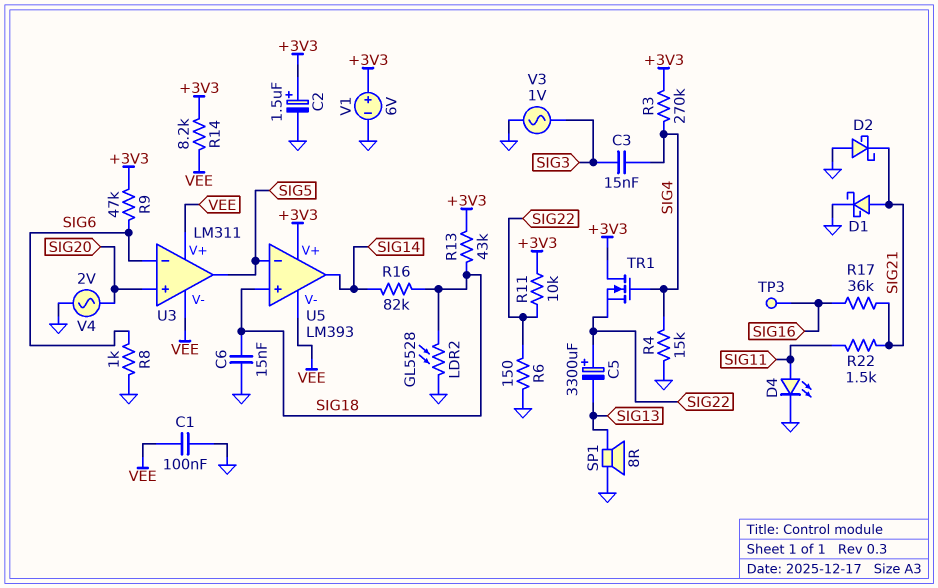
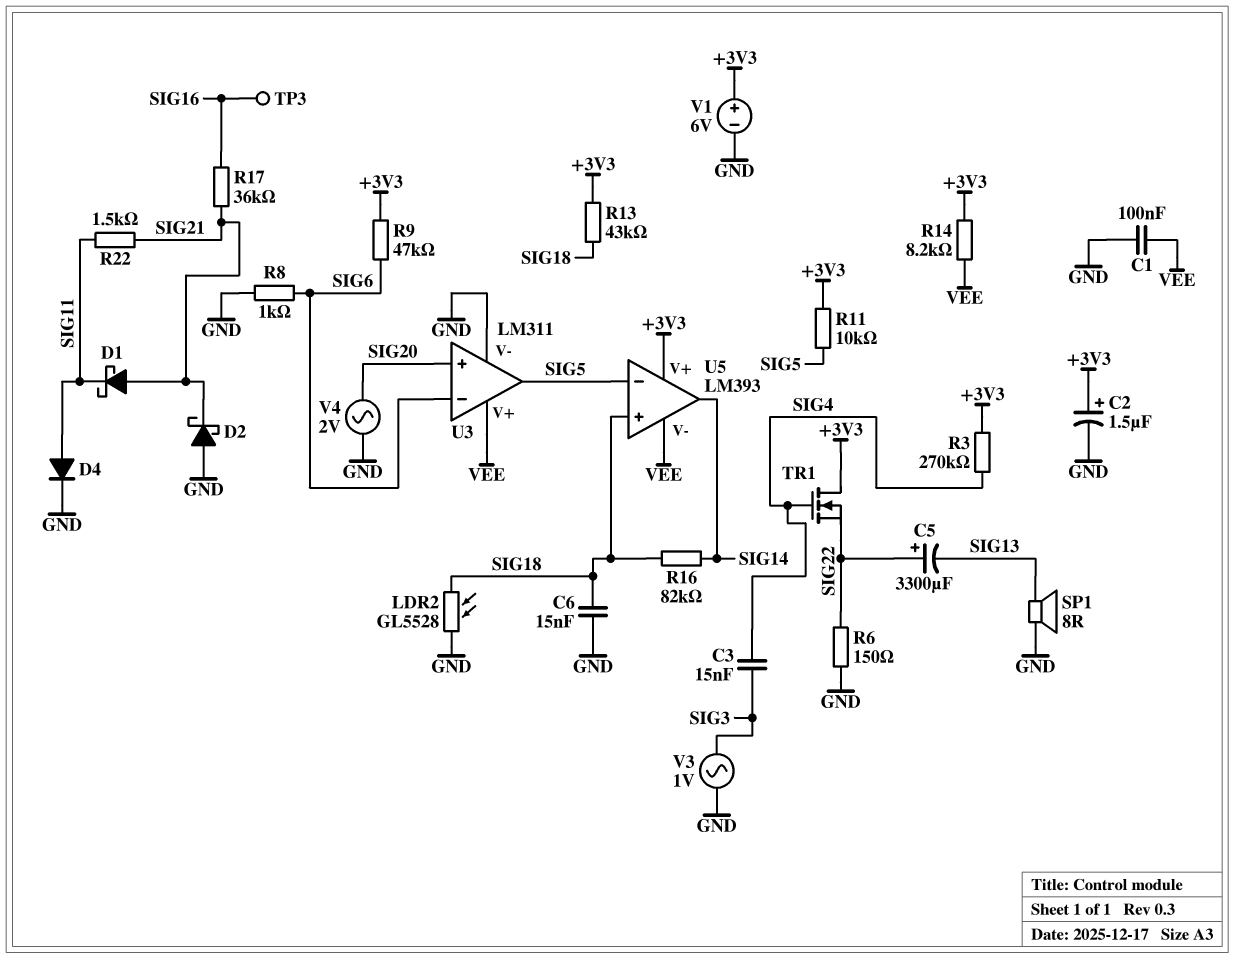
D1: schottky (A SIG21, K GND) -> schottky (A SIG21, K SIG11)
D4: LED (A SIG11, K GND) -> diode (A SIG11, K GND)
R4: 15k (GND, SIG4) -> none
R11: 10k (+3V3, SIG22) -> 10k (+3V3, SIG5)
U3 pin V-: VEE -> GND

